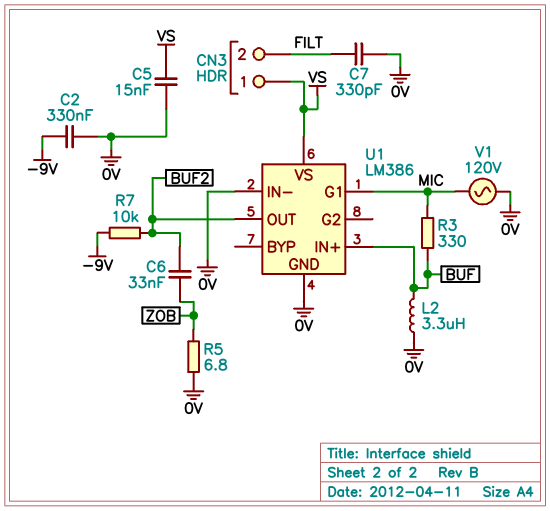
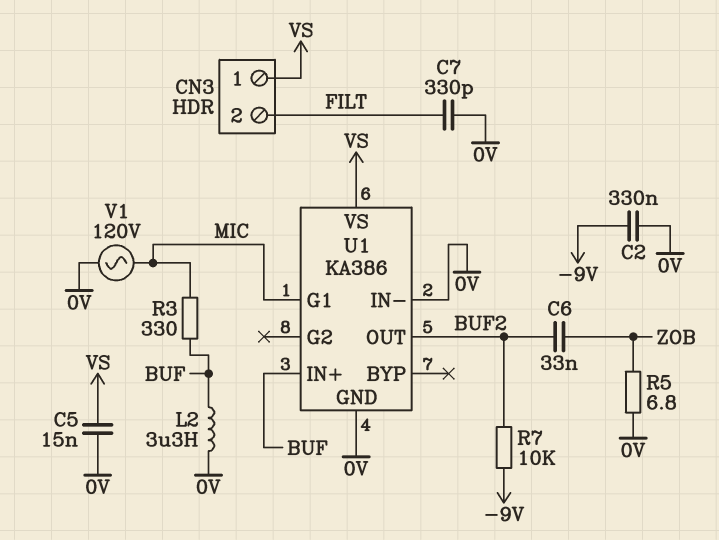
U1: LM386 -> KA386

